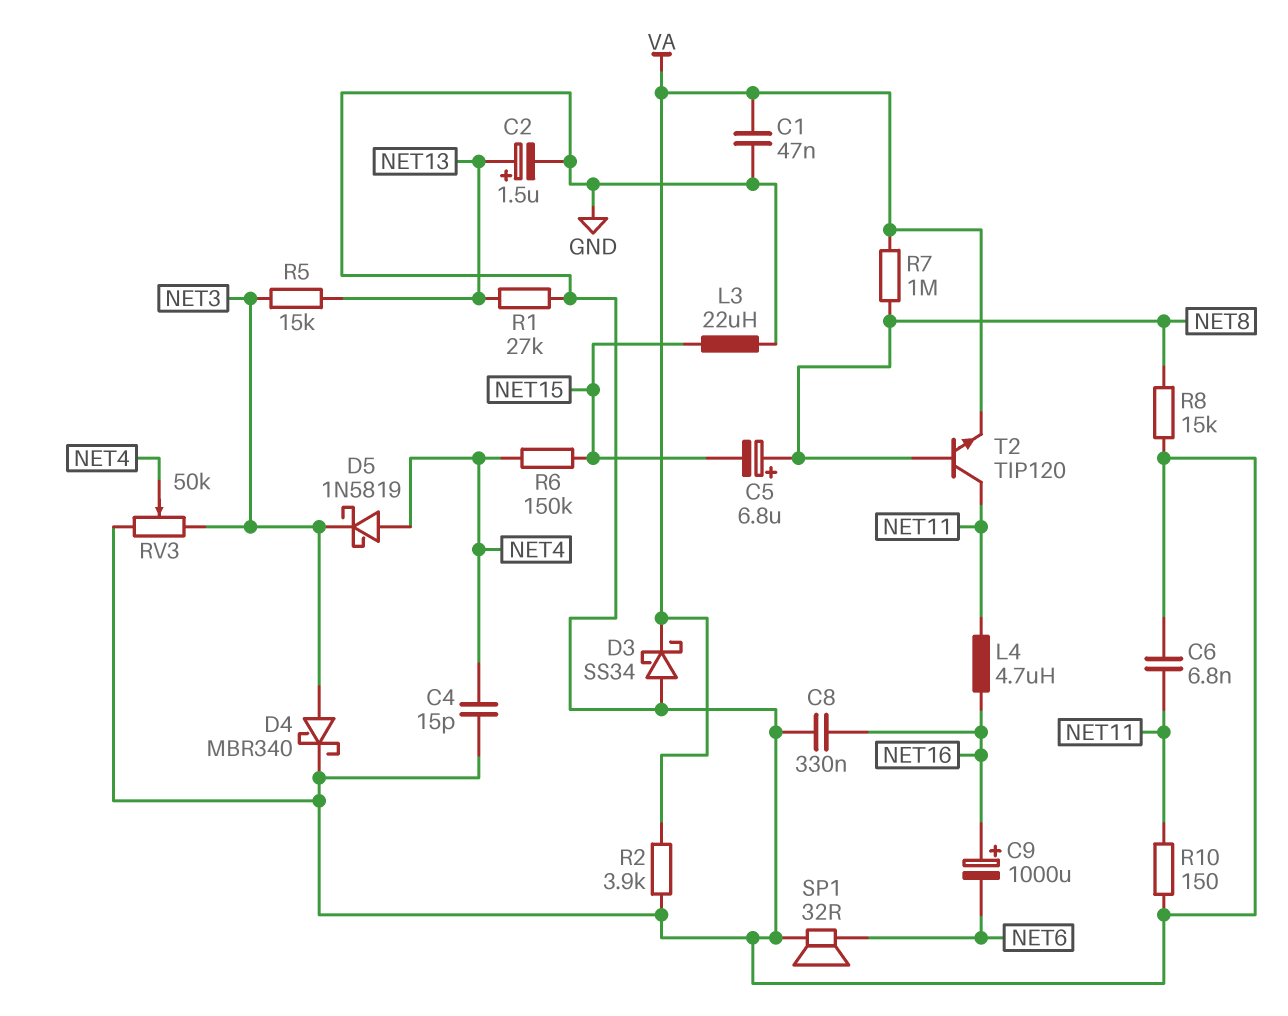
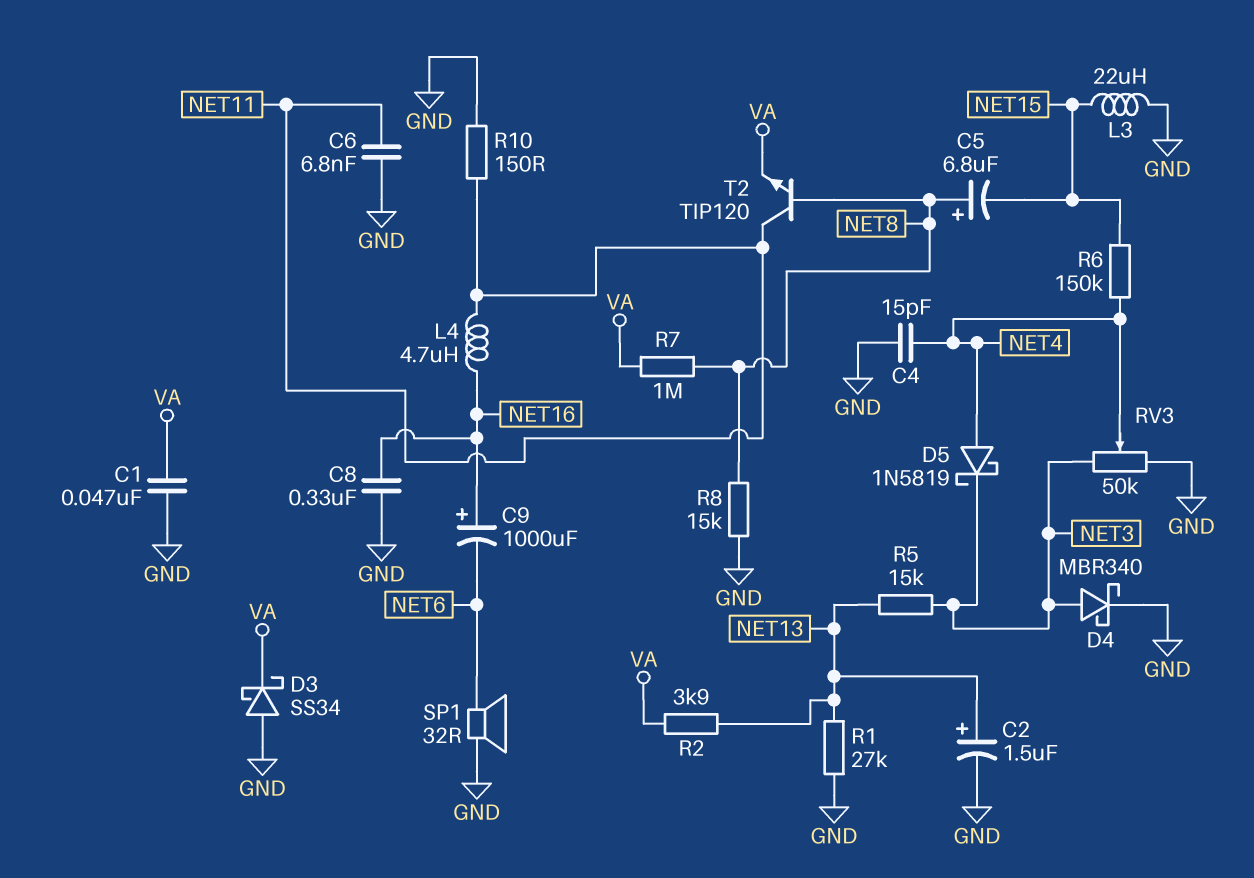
R2: 3.9k (GND, VA) -> 3.9k (NET13, VA)

